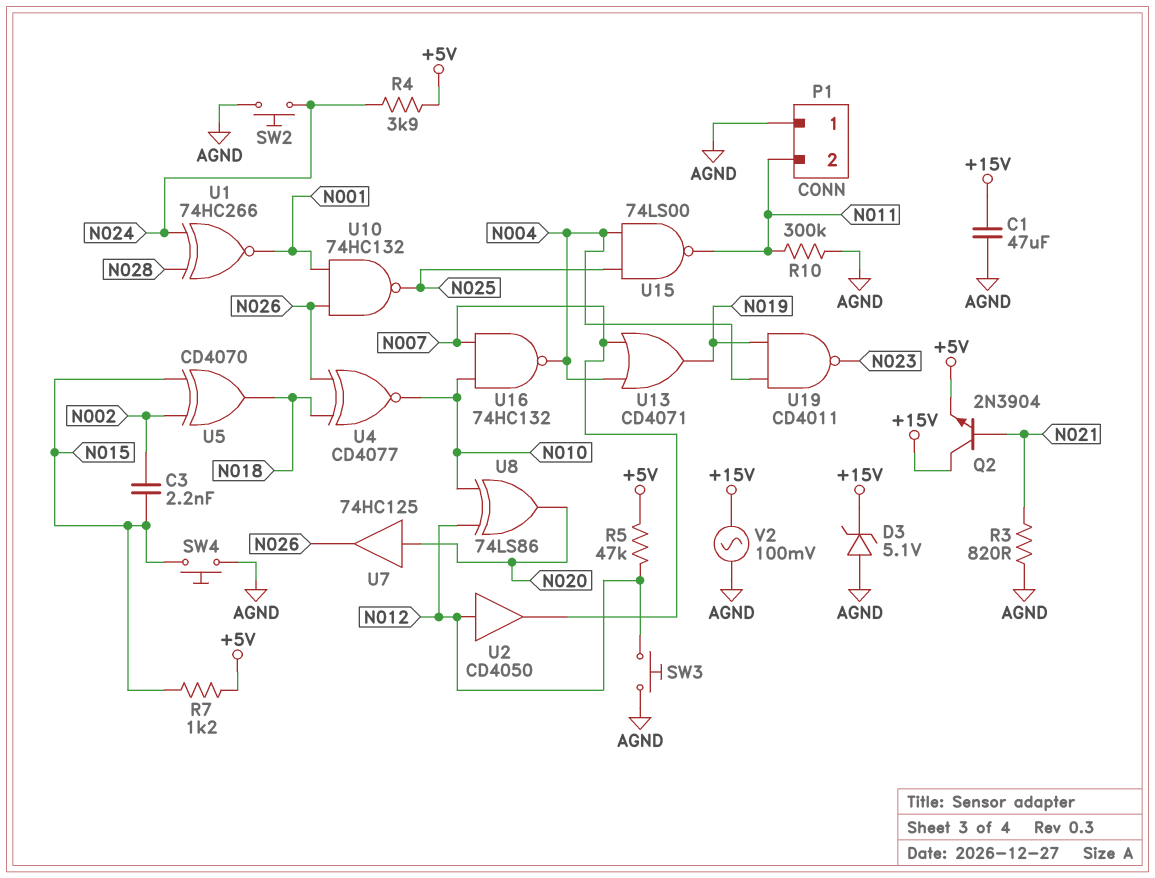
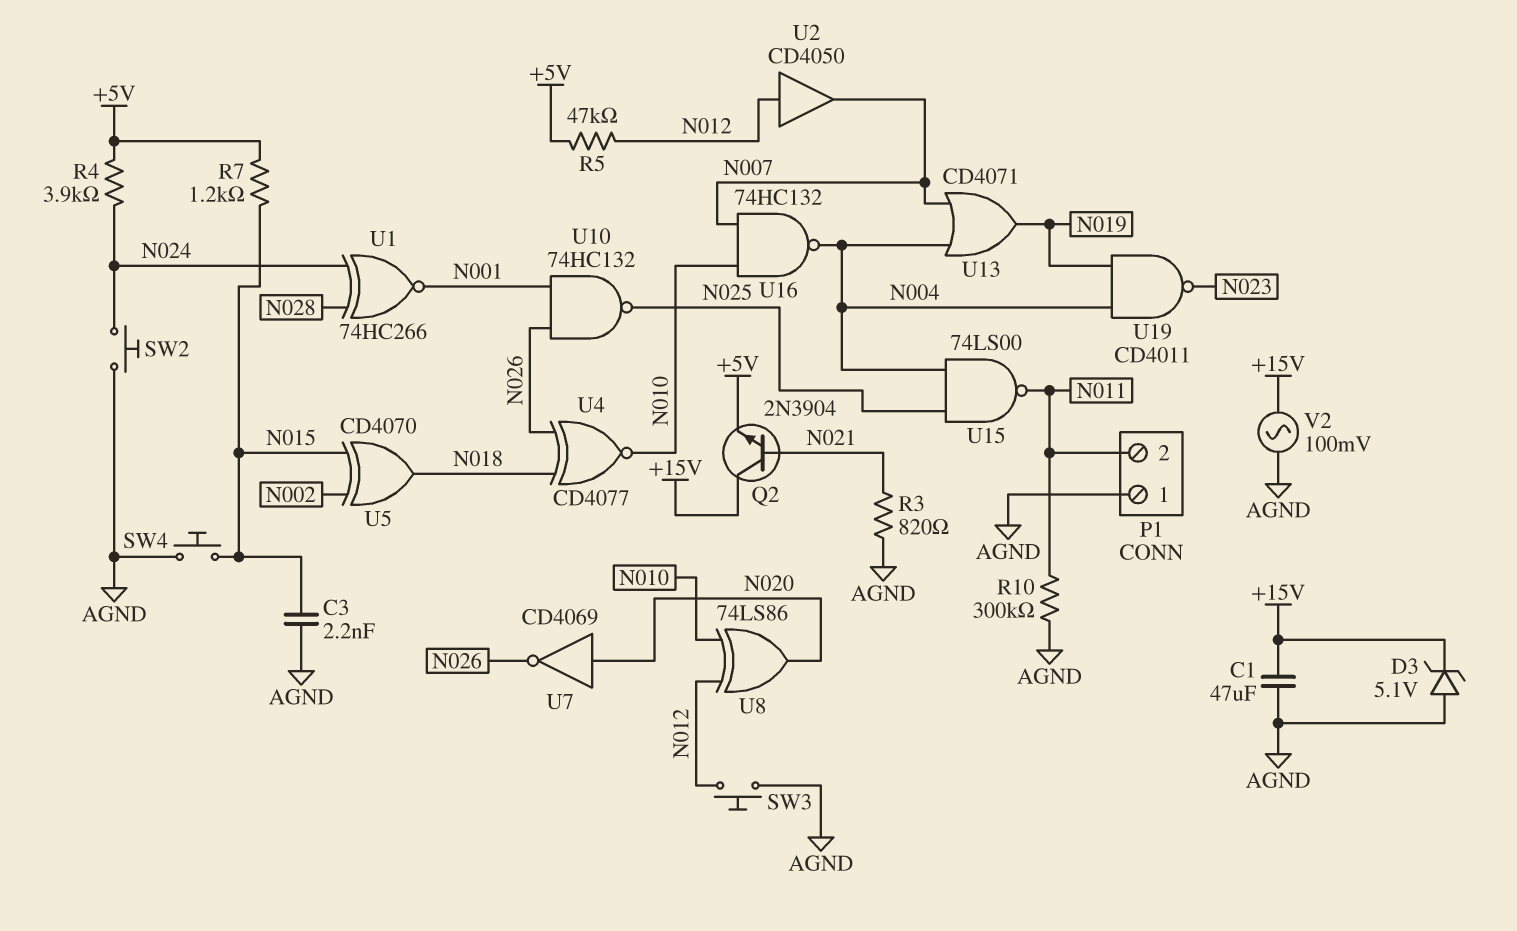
C3: 2.2nF (N002, N015) -> 2.2nF (AGND, N015)
U7: buffer 74HC125 (in N020, out N026) -> NOT CD4069 (in N020, out N026)

